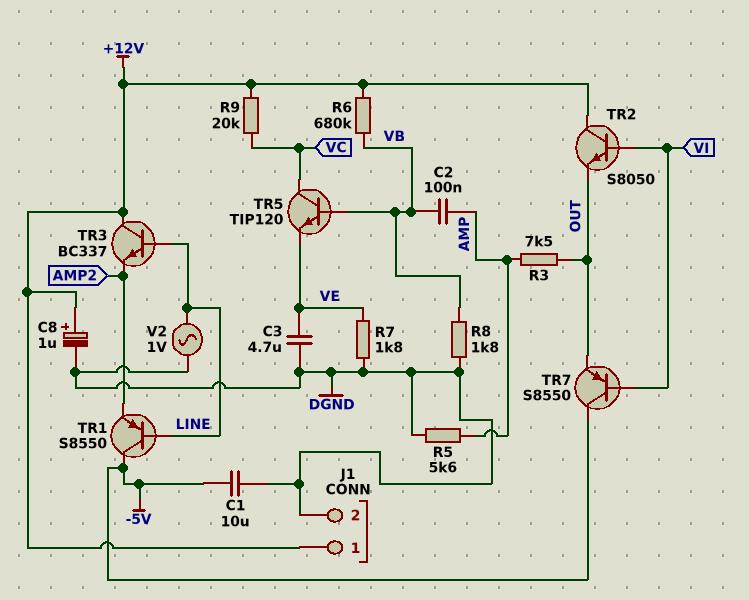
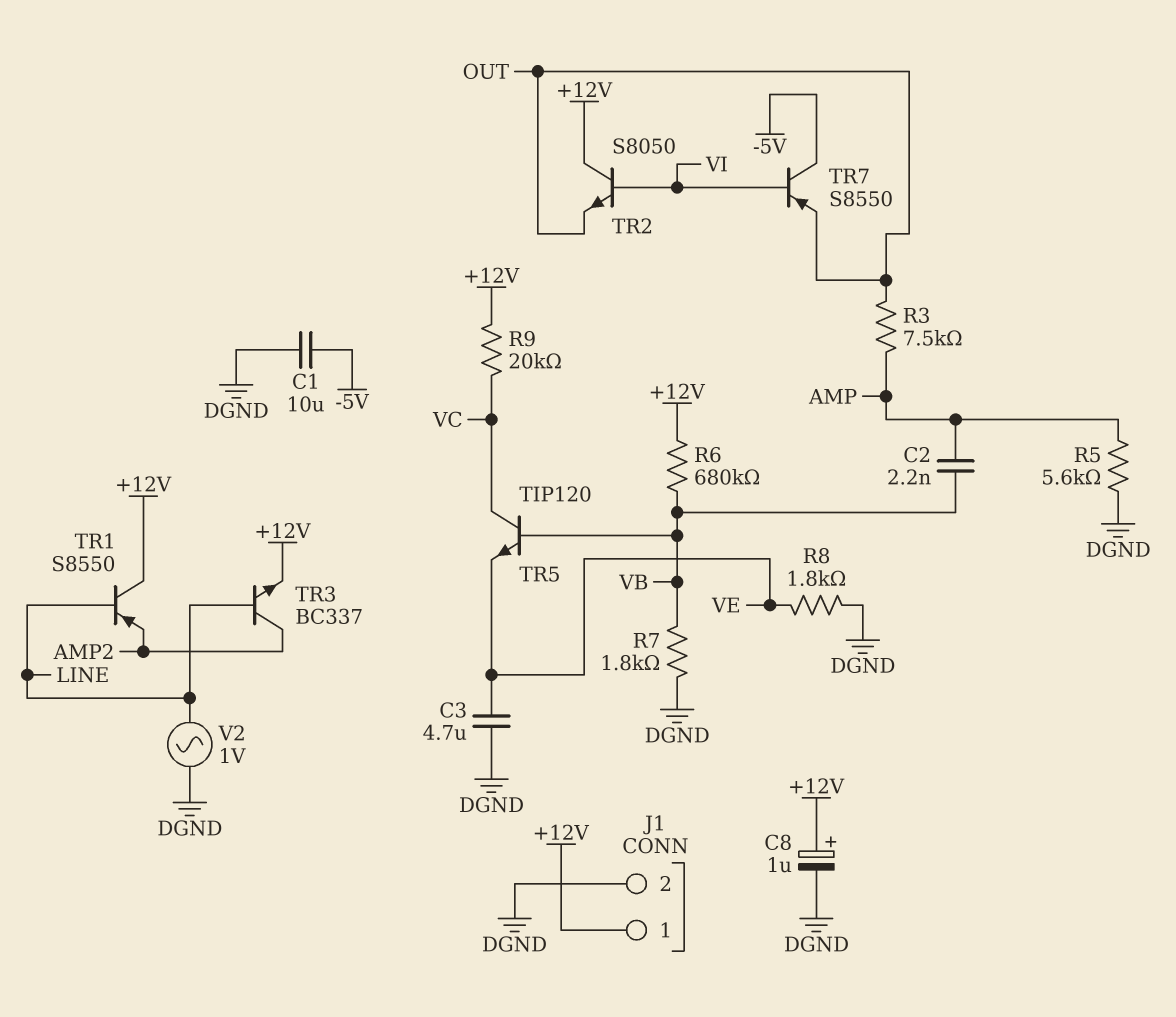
C2: 100nF (AMP, VB) -> 2.2nF (AMP, VB)
R7: 1.8k (DGND, VE) -> 1.8k (DGND, VB)
R8: 1.8k (DGND, VB) -> 1.8k (DGND, VE)
TR1: PNP S8550 (B LINE, C -5V, E AMP2) -> PNP S8550 (B LINE, C +12V, E AMP2)
TR3: NPN BC337 (B LINE, C +12V, E AMP2) -> NPN BC337 (B LINE, C AMP2, E +12V)

